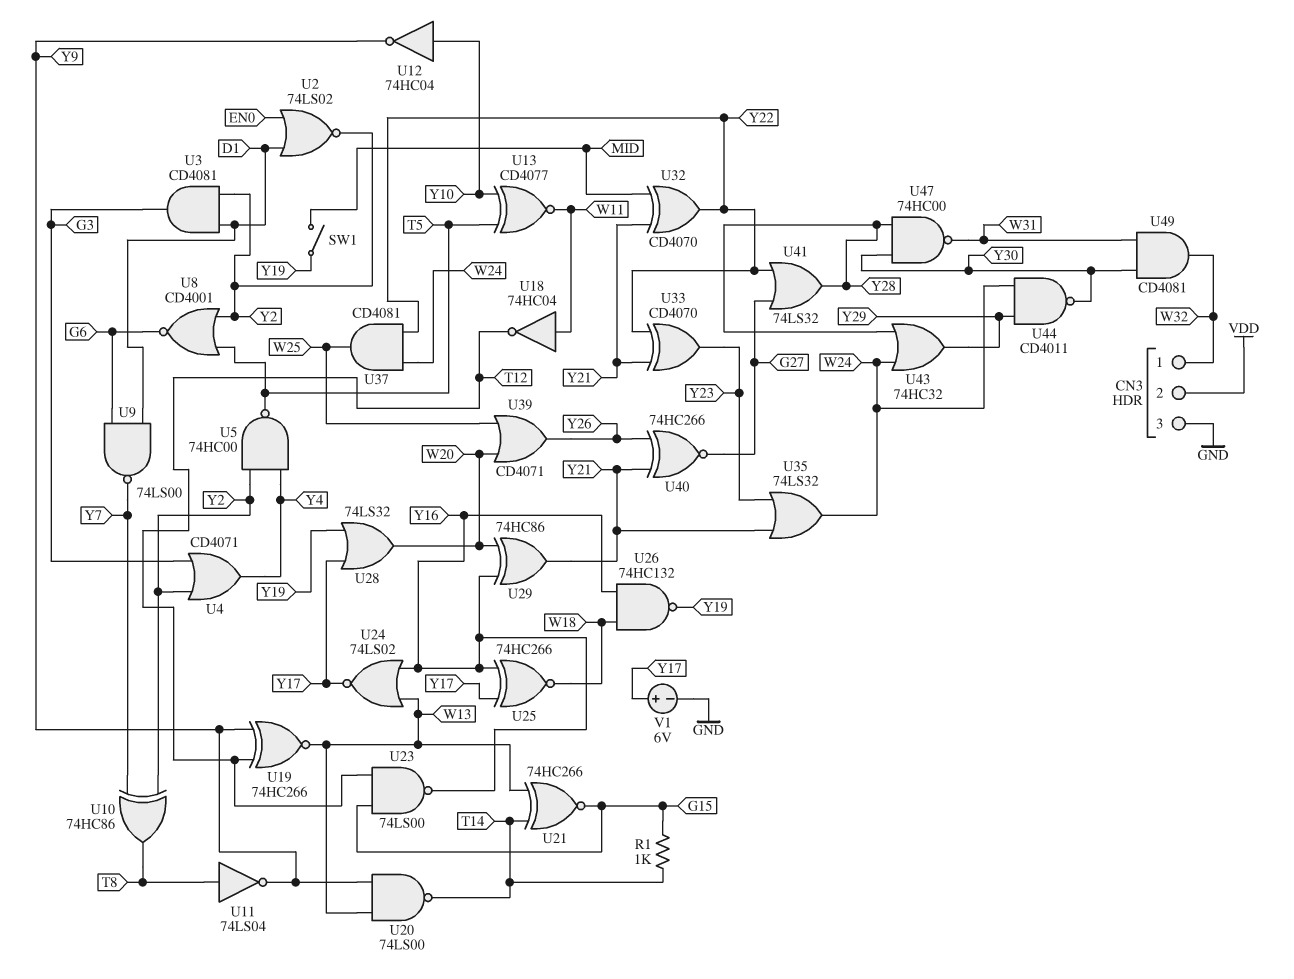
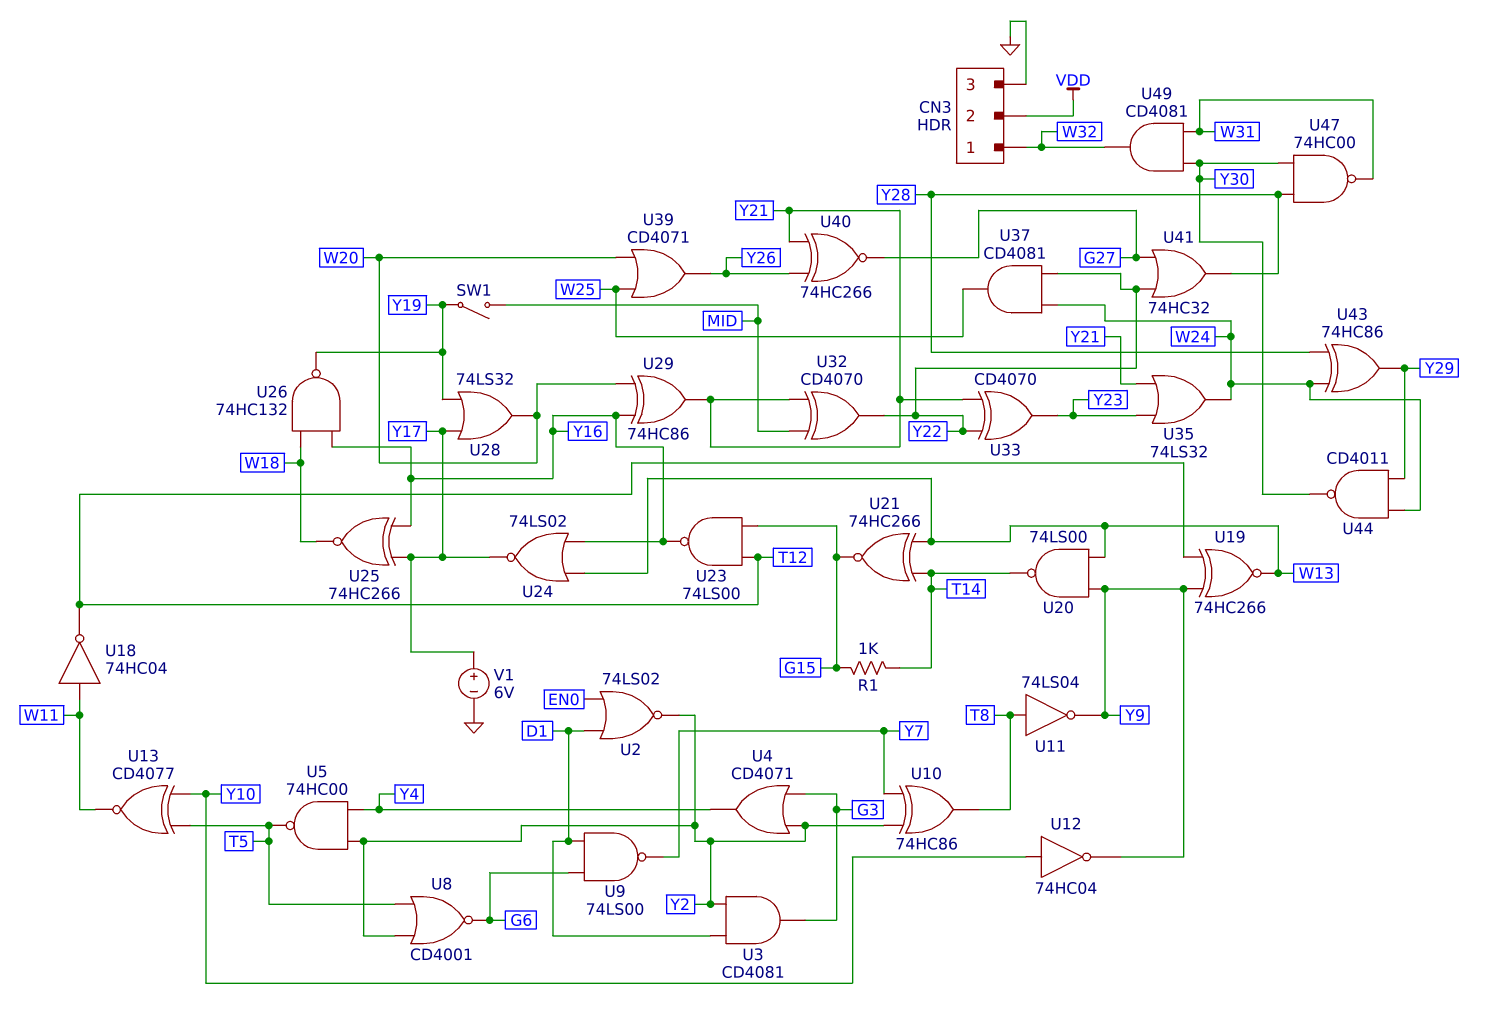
U41: OR 74LS32 (in G27, in Y22, out Y28) -> OR 74HC32 (in G27, in Y22, out Y28)
U43: OR 74HC32 (in W24, in Y28, out Y29) -> XOR 74HC86 (in W24, in Y28, out Y29)

